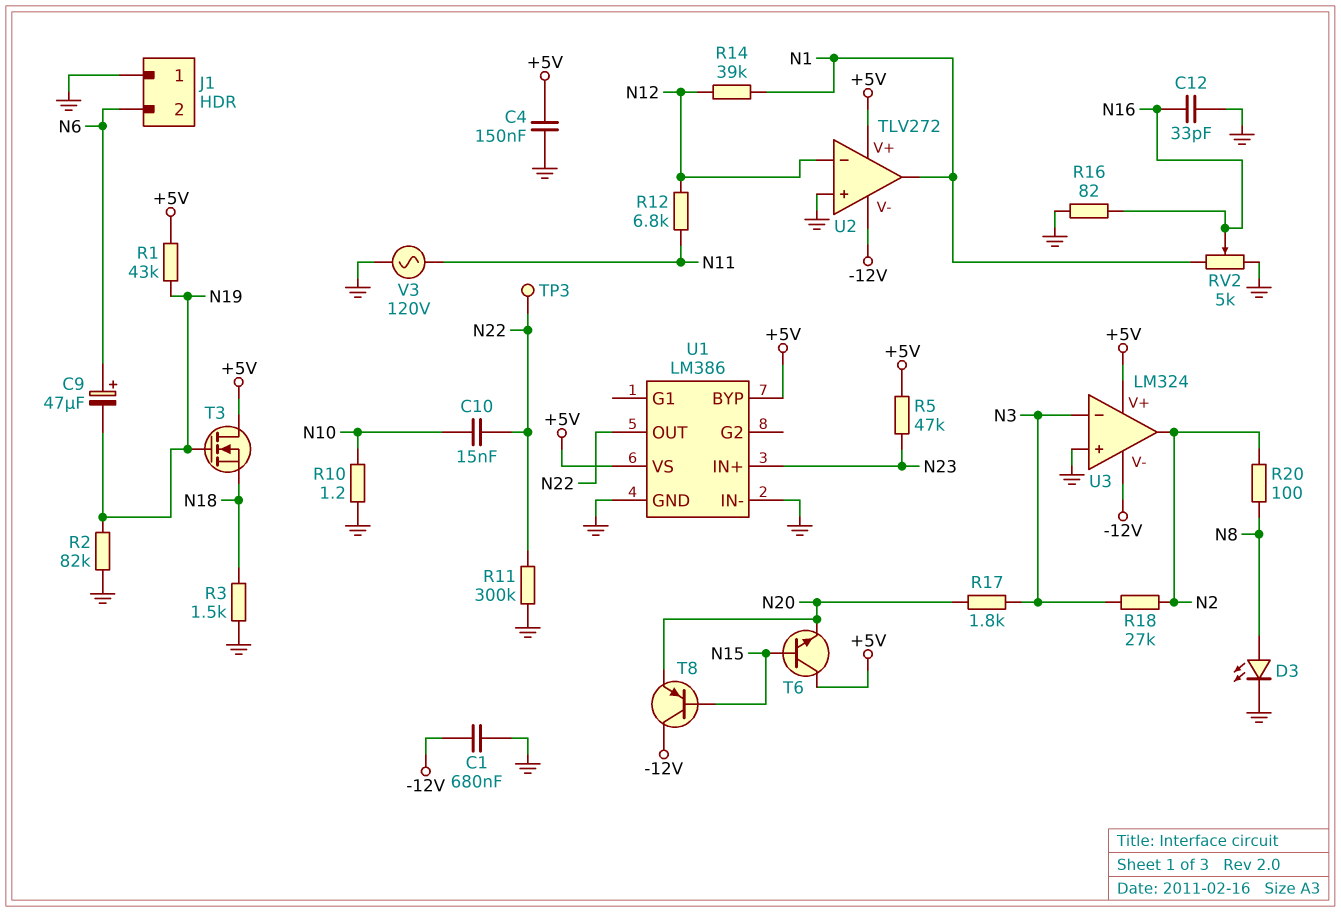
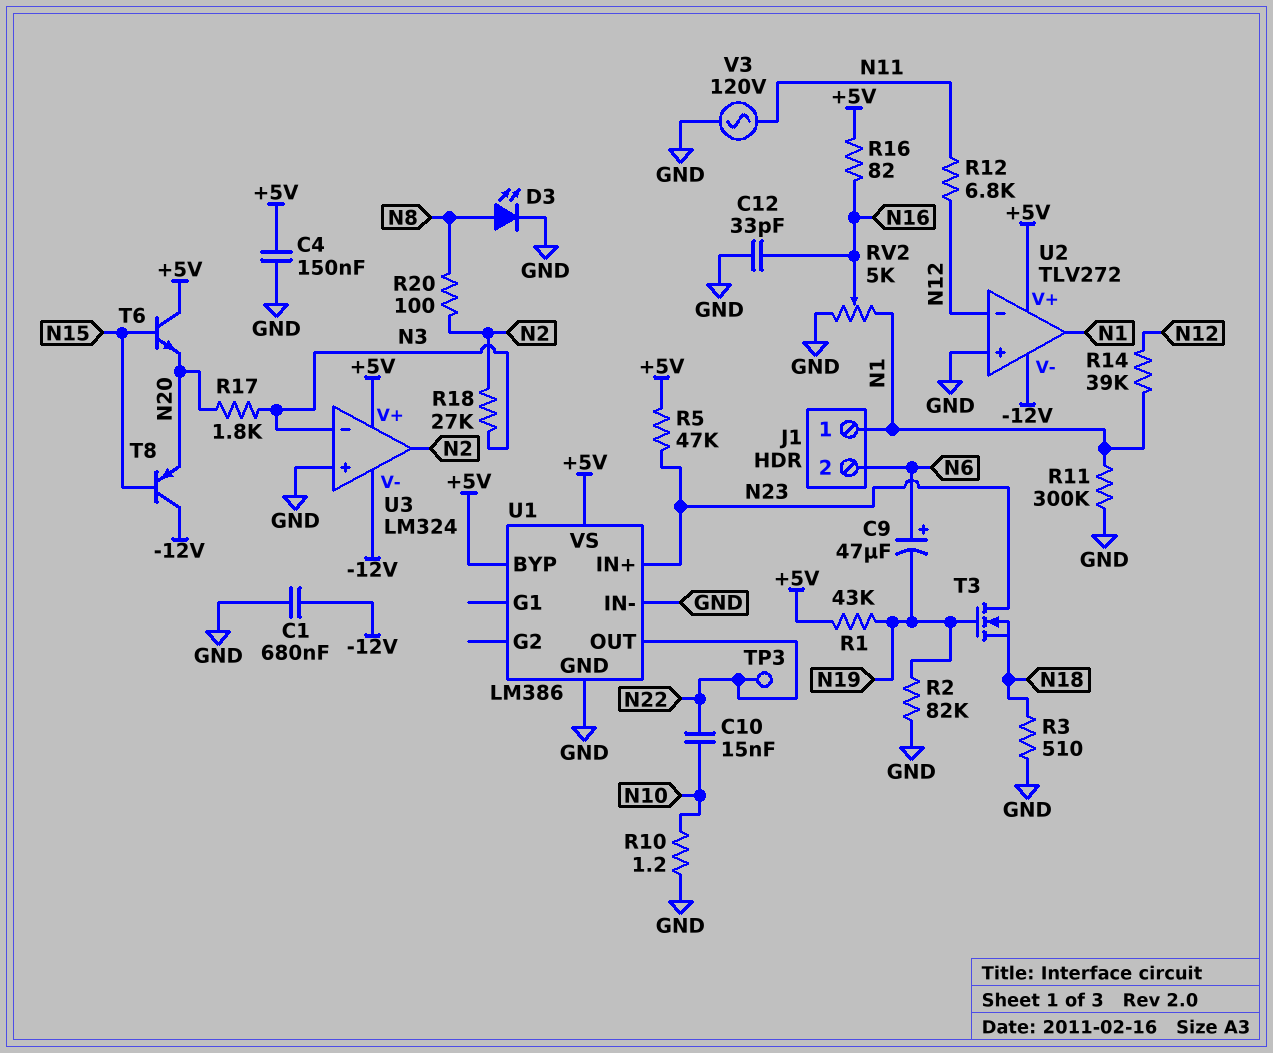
J1 pin 1: GND -> N1
R3: 1.5k (GND, N18) -> 510 (GND, N18)
R11: 300k (GND, N22) -> 300k (GND, N1)
R16: 82 (GND, N16) -> 82 (+5V, N16)
T3: NMOS (G N19, D +5V, S N18) -> NMOS (G N19, D N23, S N18)

